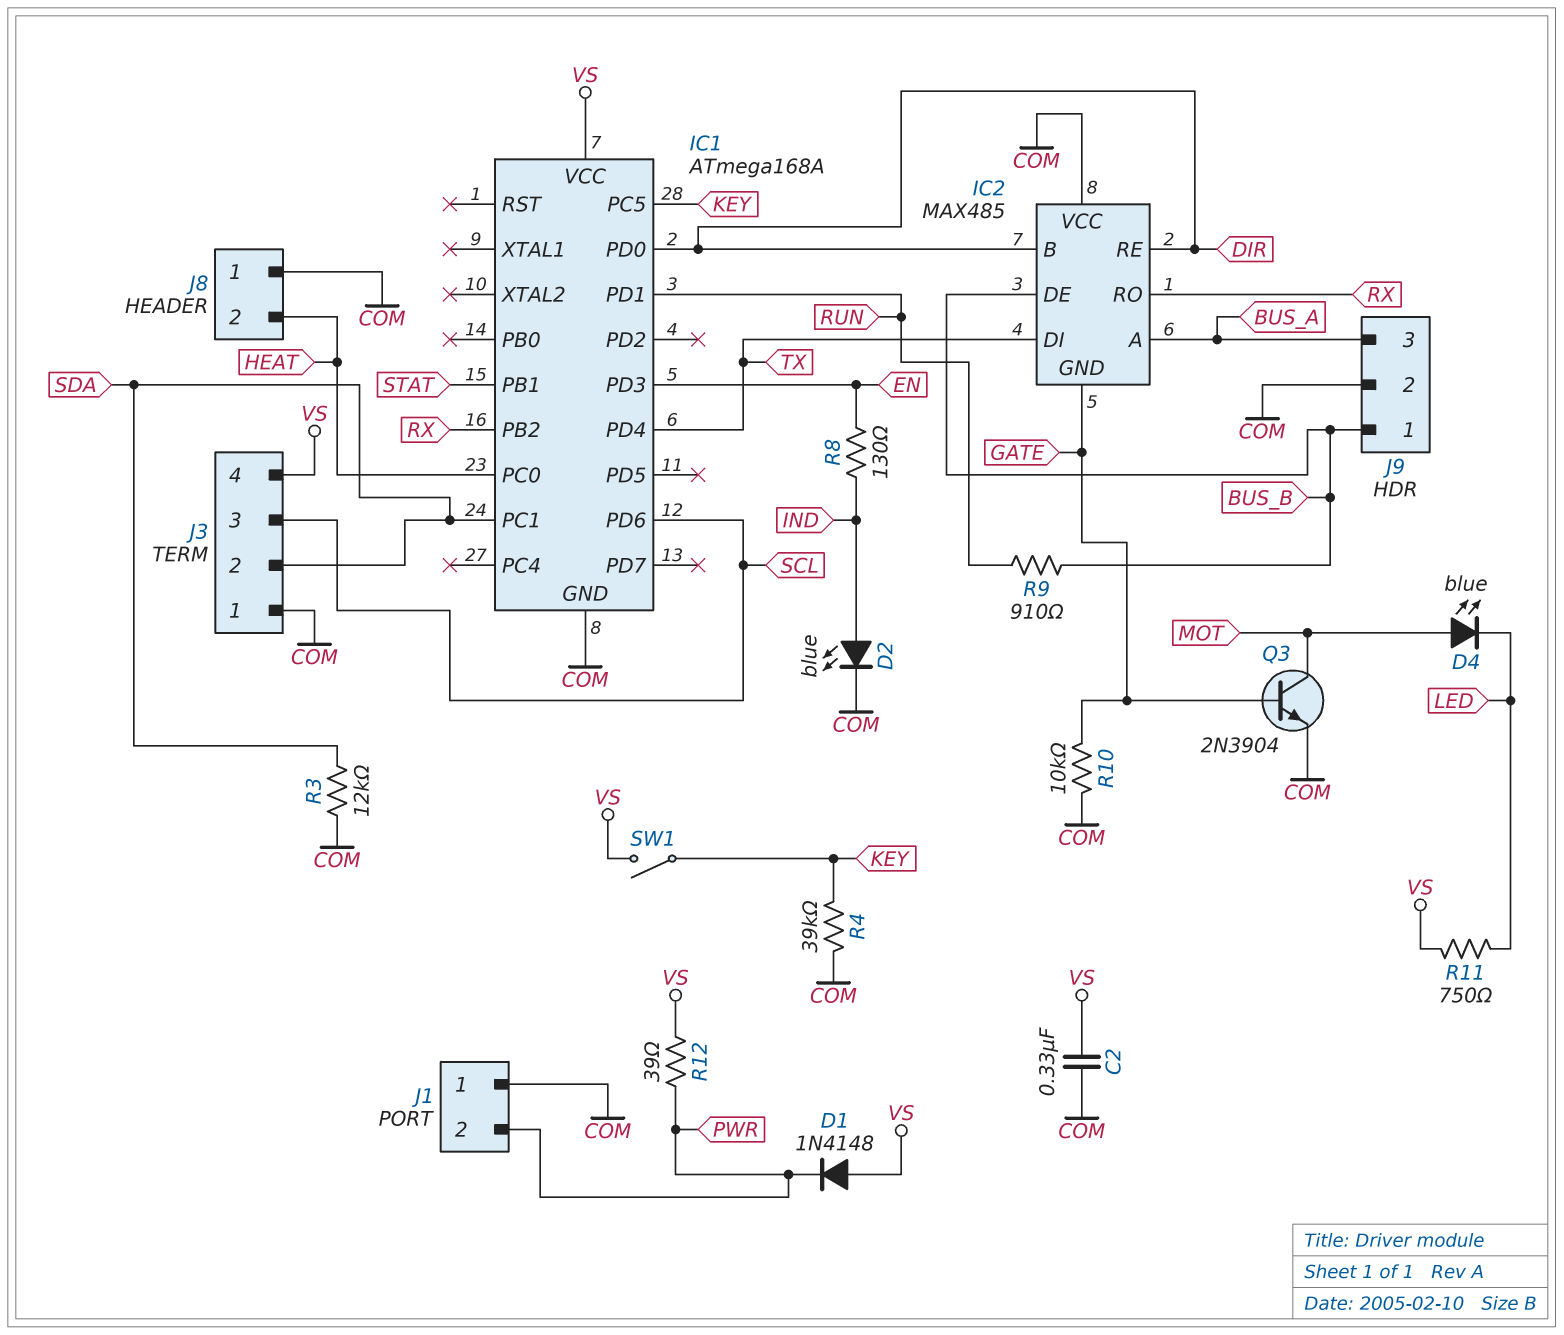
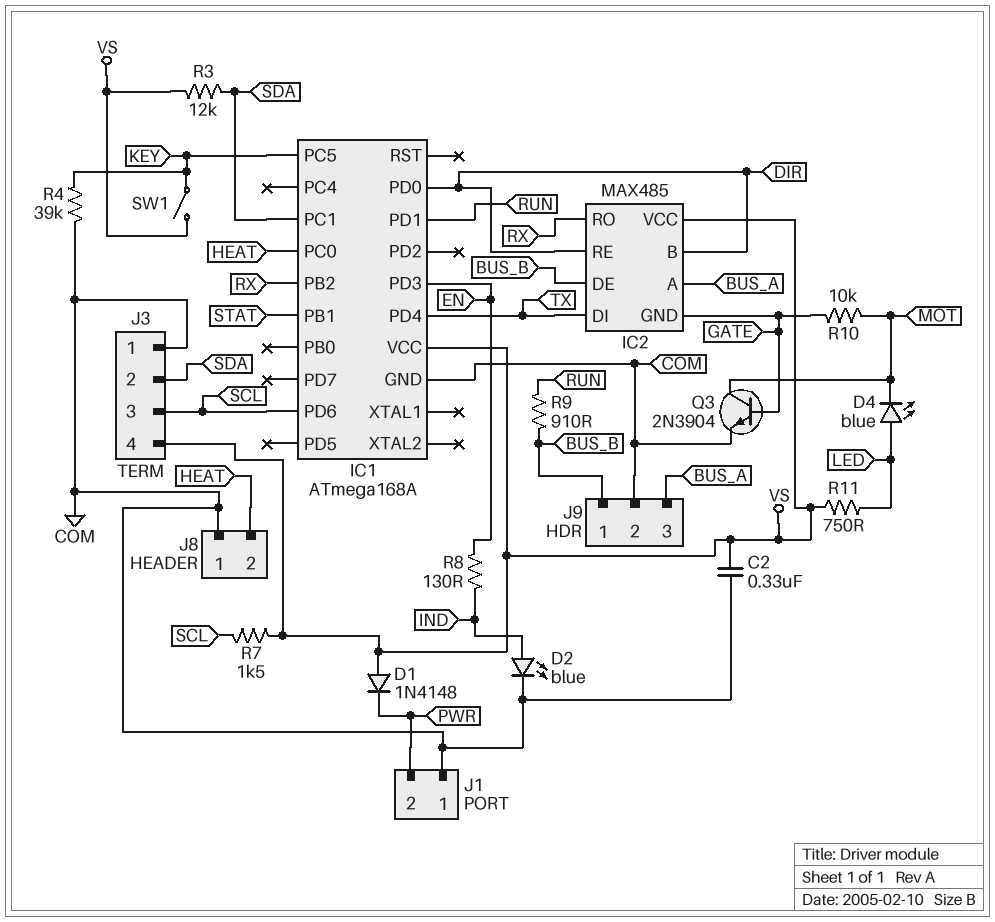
D4: LED blue (A MOT, K LED) -> LED blue (A LED, K MOT)
IC2 pin VCC: COM -> VS
R3: 12k (COM, SDA) -> 12k (SDA, VS)
R7: none -> 1.5k (SCL, VS)
R10: 10k (COM, GATE) -> 10k (GATE, MOT)
R12: 39 (PWR, VS) -> none

